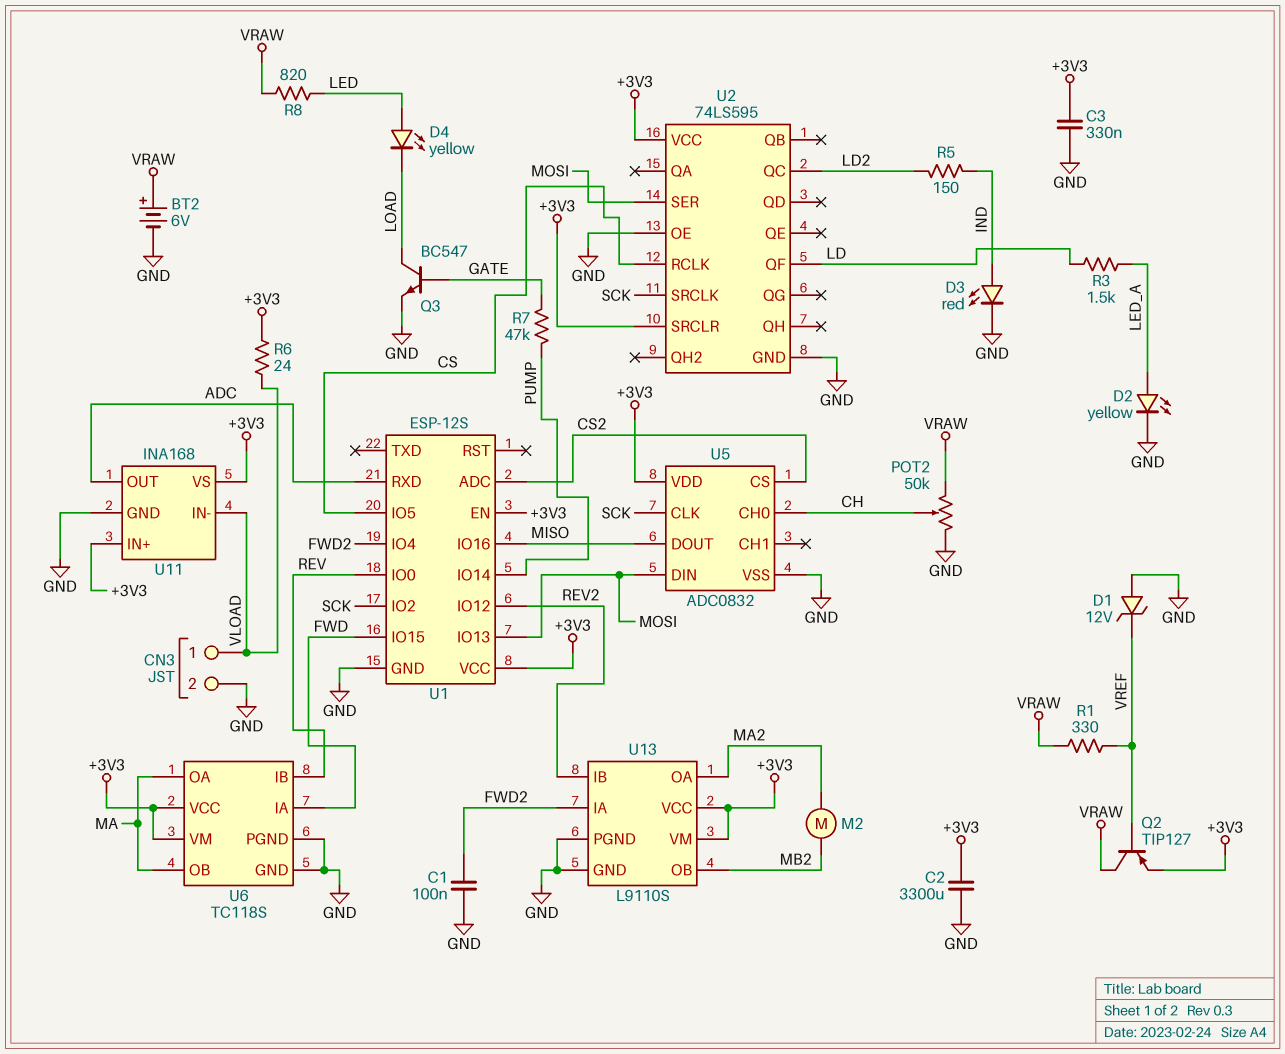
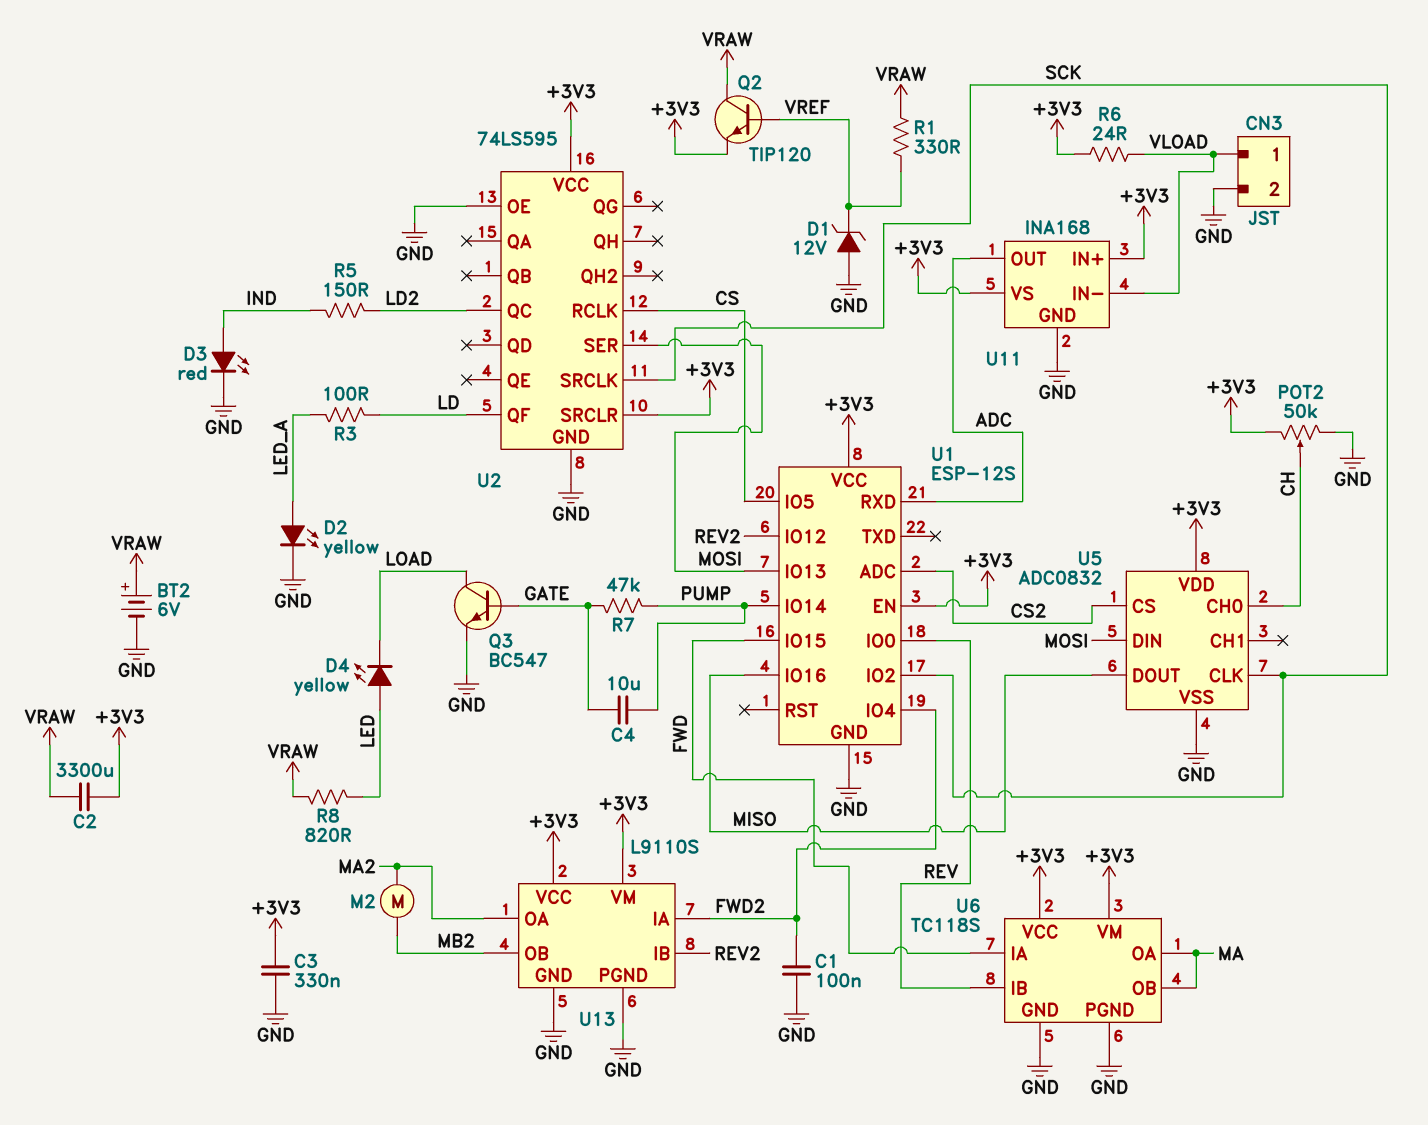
C2: 3300uF (+3V3, GND) -> 3300uF (+3V3, VRAW)
C4: none -> 10uF (GATE, PUMP)
POT2: 50k (GND, VRAW, wiper CH) -> 50k (+3V3, GND, wiper CH)
Q2: PNP TIP127 (B VREF, C VRAW, E +3V3) -> NPN TIP120 (B VREF, C VRAW, E +3V3)
R3: 1.5k (LD, LED_A) -> 100 (LD, LED_A)

